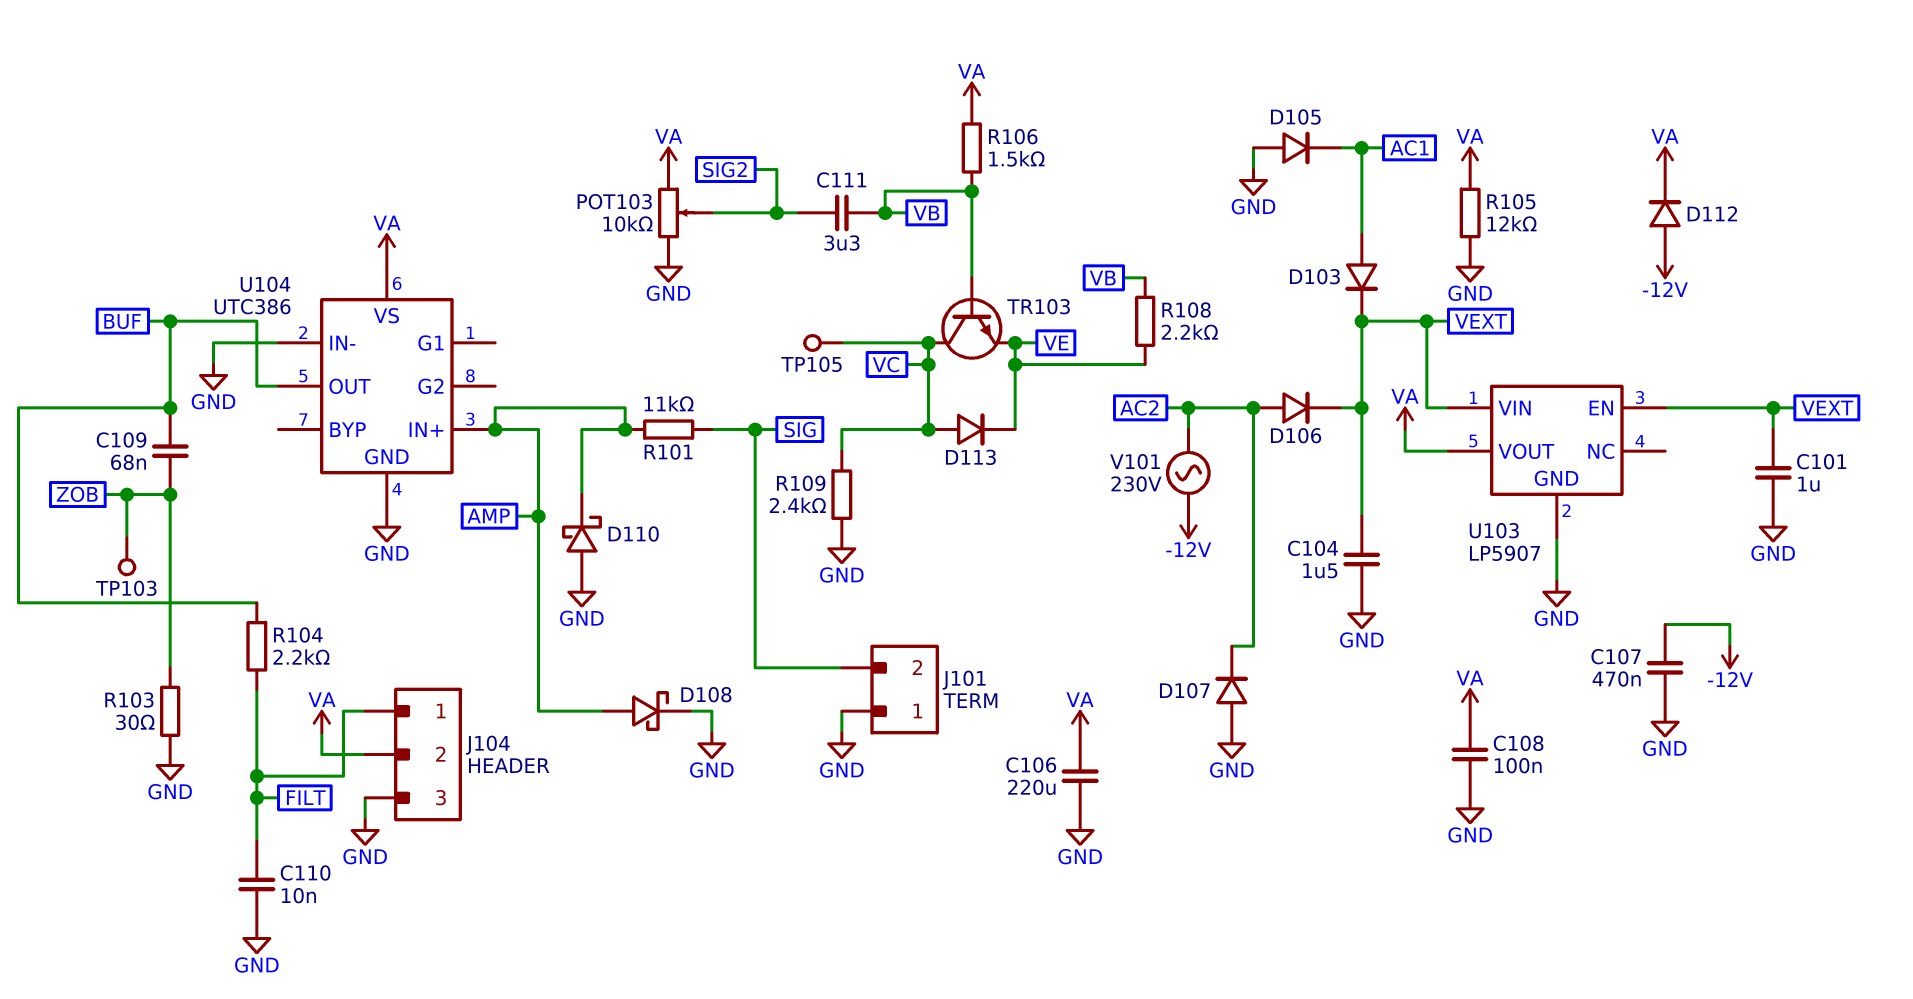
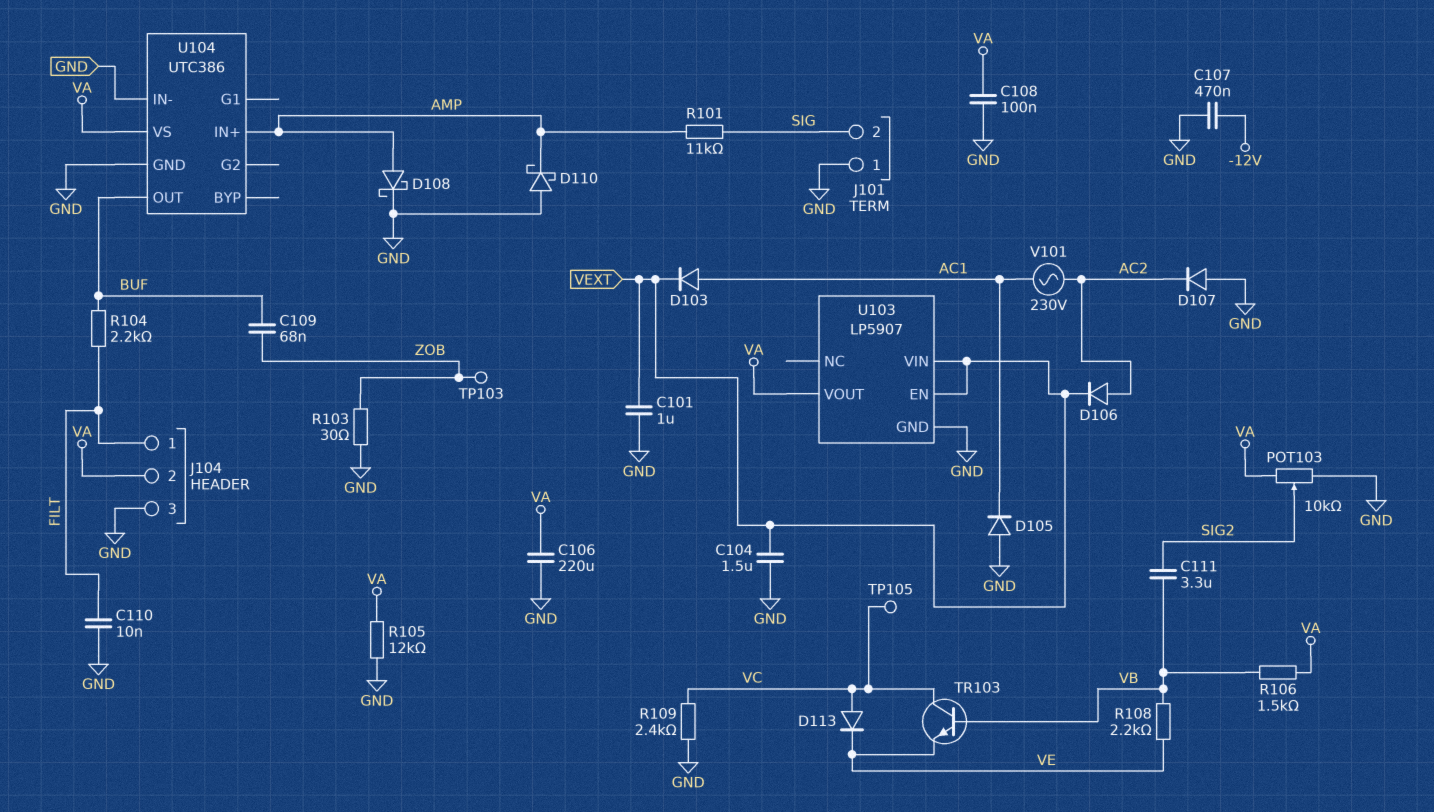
D112: diode (A -12V, K VA) -> none
V101: AC 230V (-12V, AC2) -> AC 230V (AC1, AC2)

